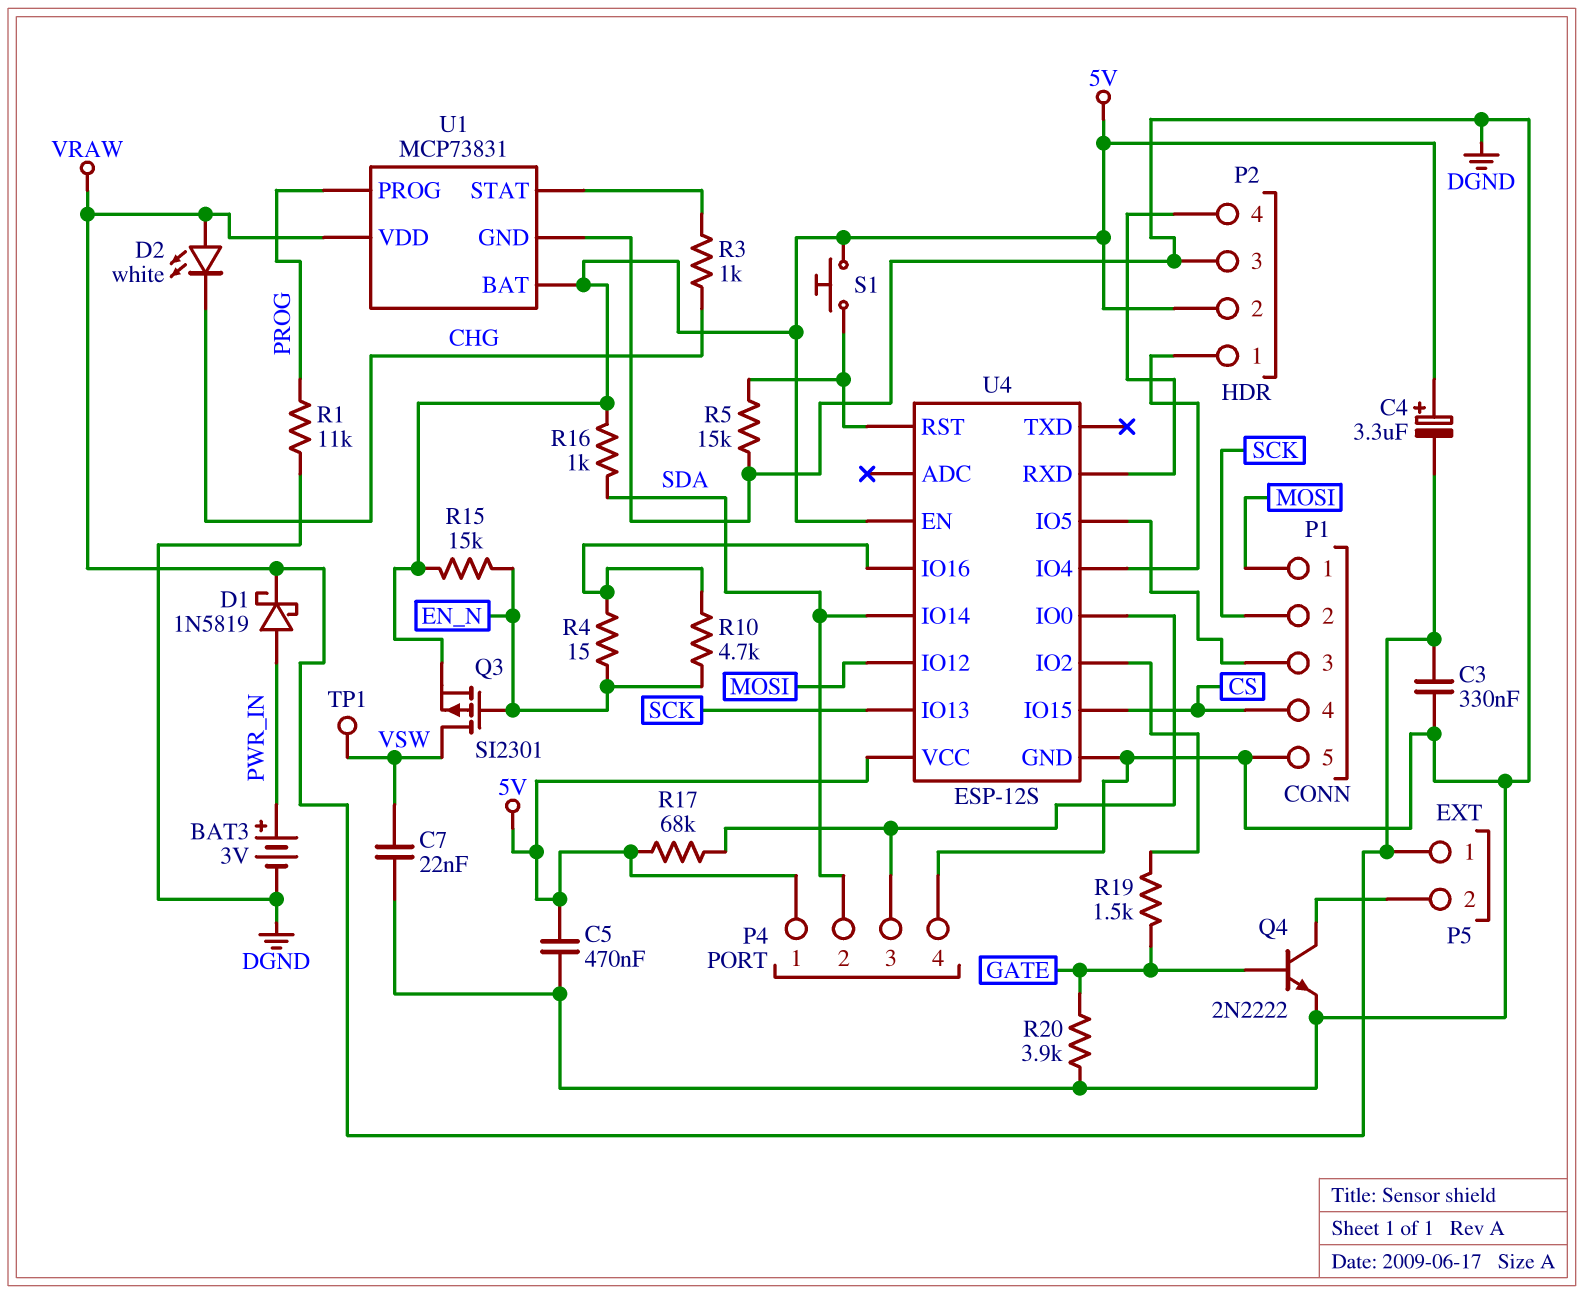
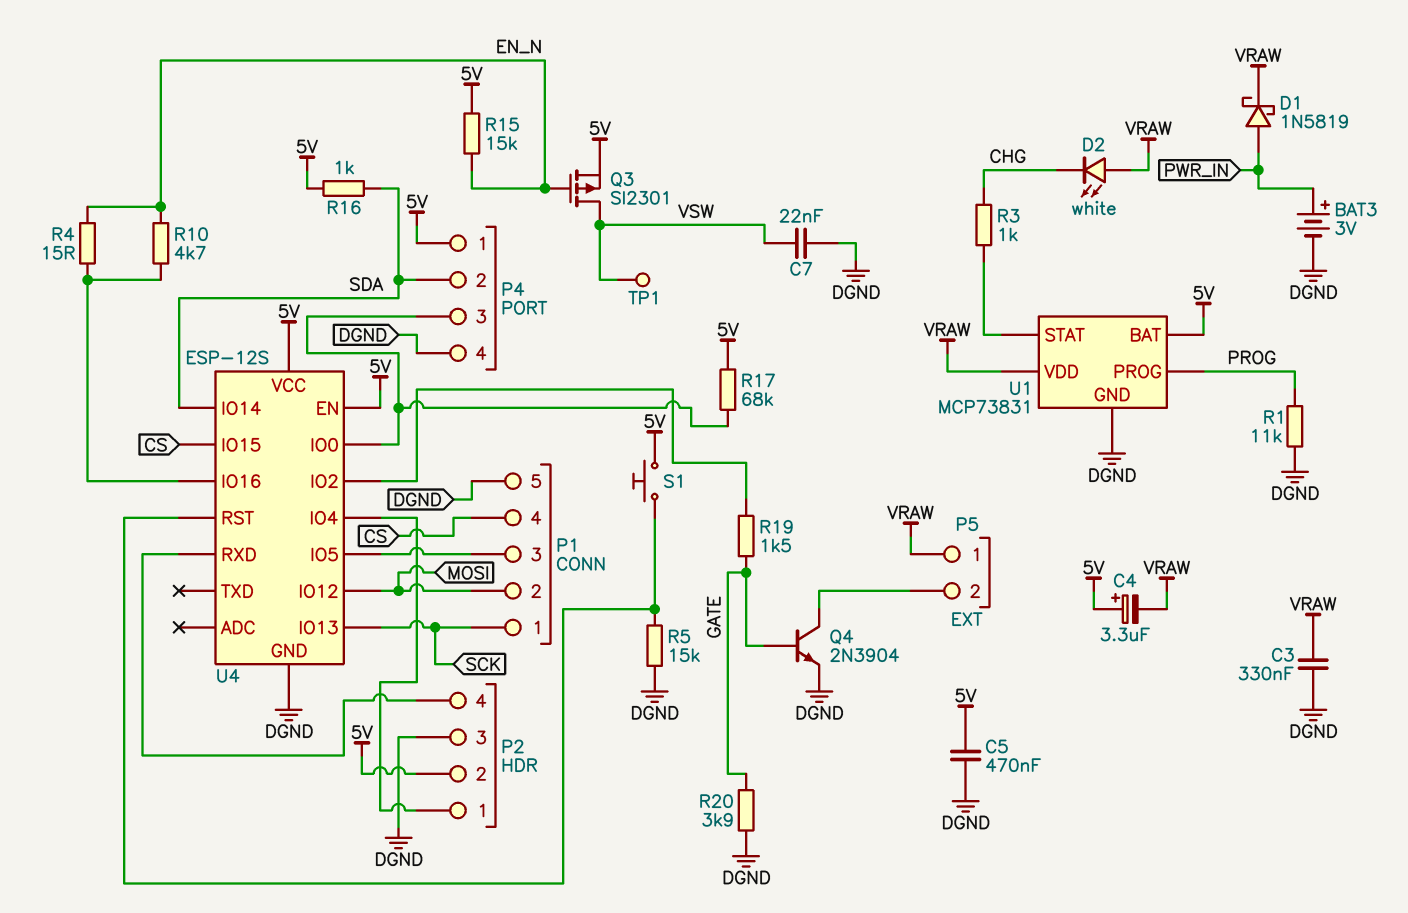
P1 pin 1: MOSI -> SCK
P1 pin 2: SCK -> MOSI
Q4: NPN 2N2222 (B GATE, C P5/2, E DGND) -> NPN 2N3904 (B GATE, C P5/2, E DGND)

